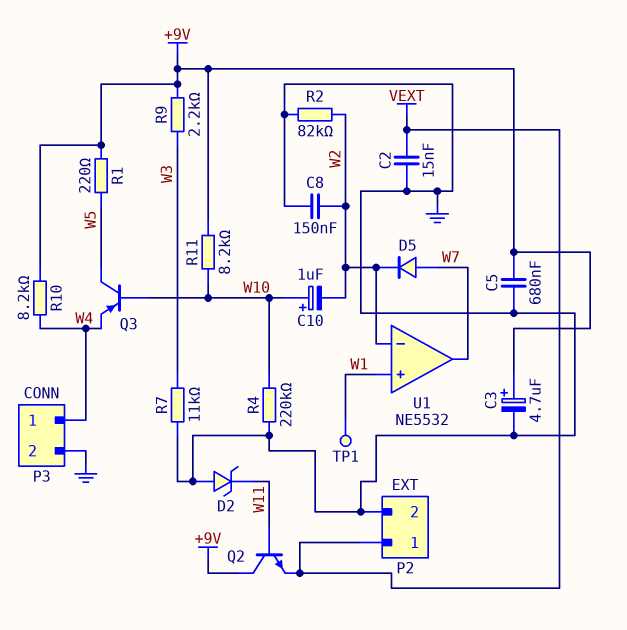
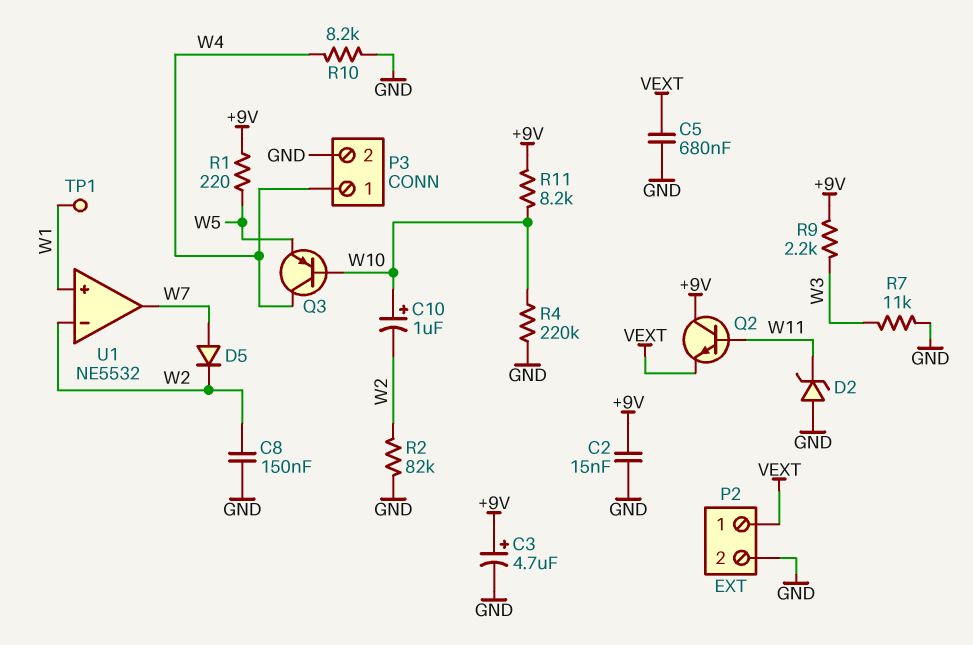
C2: 15nF (GND, VEXT) -> 15nF (+9V, GND)
C5: 680nF (+9V, GND) -> 680nF (GND, VEXT)
Q3: PNP (B W10, C W5, E W4) -> PNP (B W10, C W4, E W5)
R10: 8.2k (+9V, W4) -> 8.2k (GND, W4)

